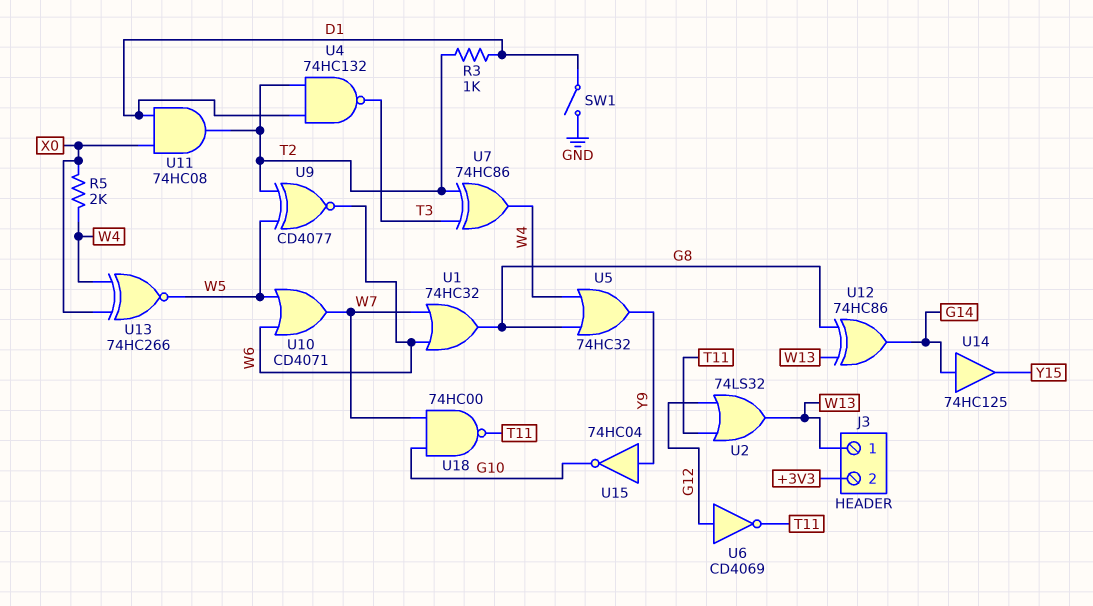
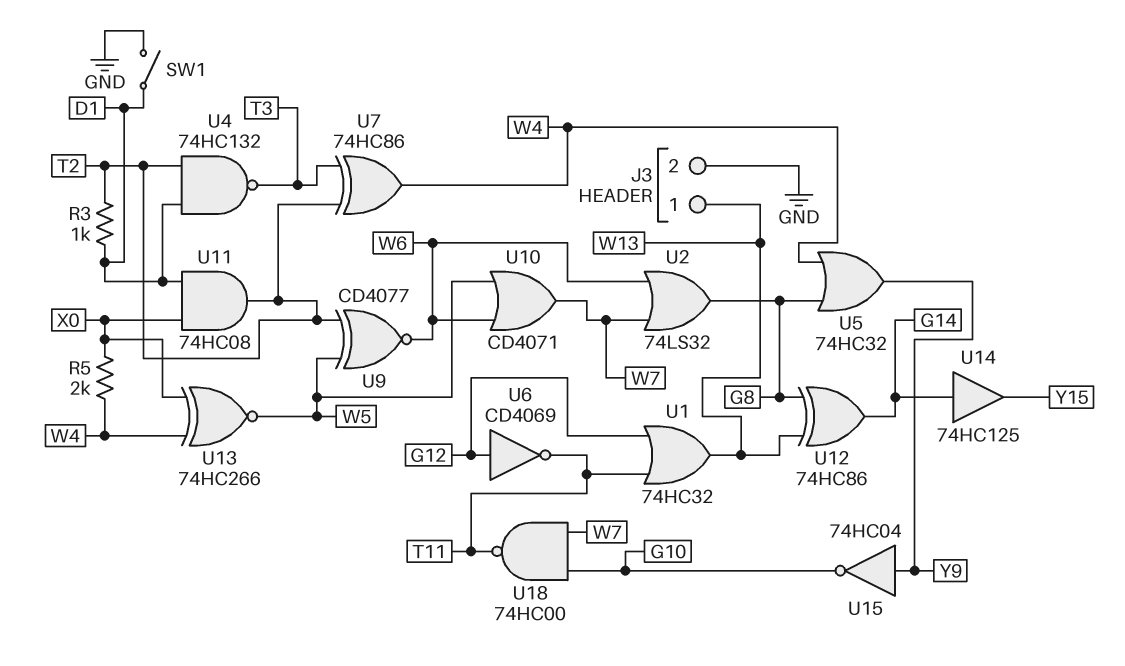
J3 pin 2: +3V3 -> GND
U1: OR 74HC32 (in W6, in W7, out G8) -> OR 74HC32 (in G12, in T11, out W13)
U2: OR 74LS32 (in G12, in T11, out W13) -> OR 74LS32 (in W6, in W7, out G8)

